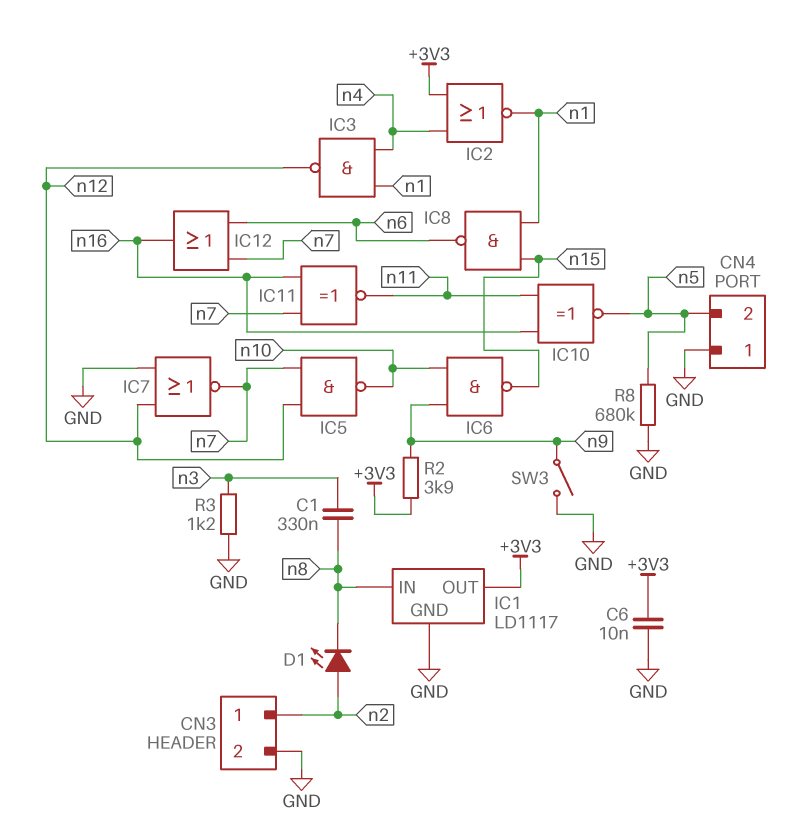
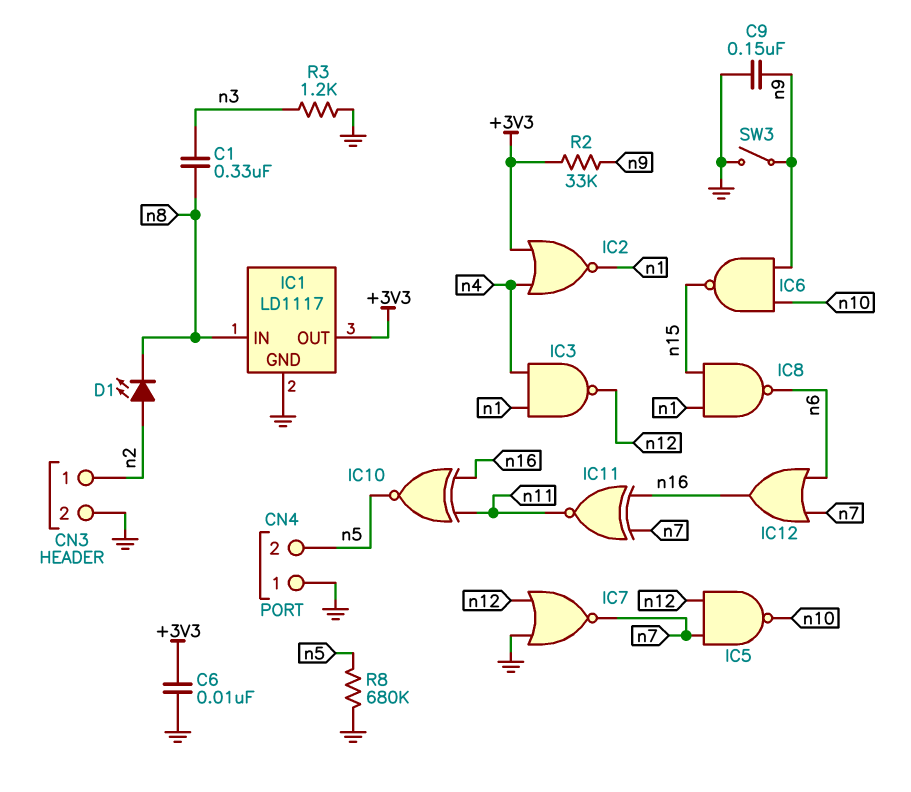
C9: none -> 150nF (GND, n9)
R2: 3.9k (+3V3, n9) -> 33k (+3V3, n9)

